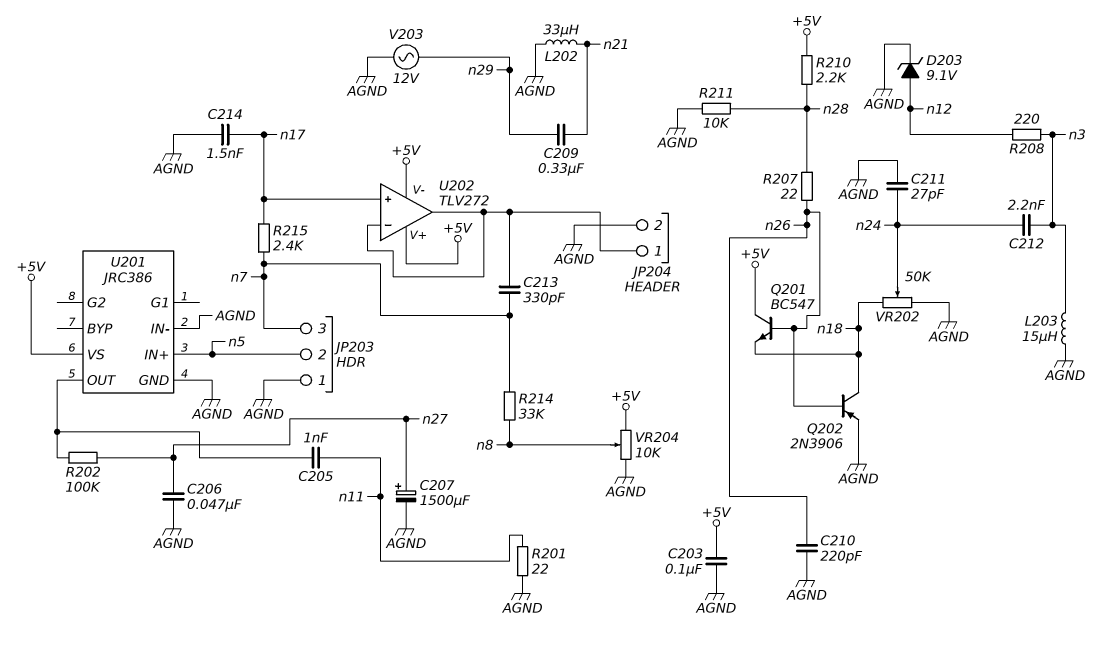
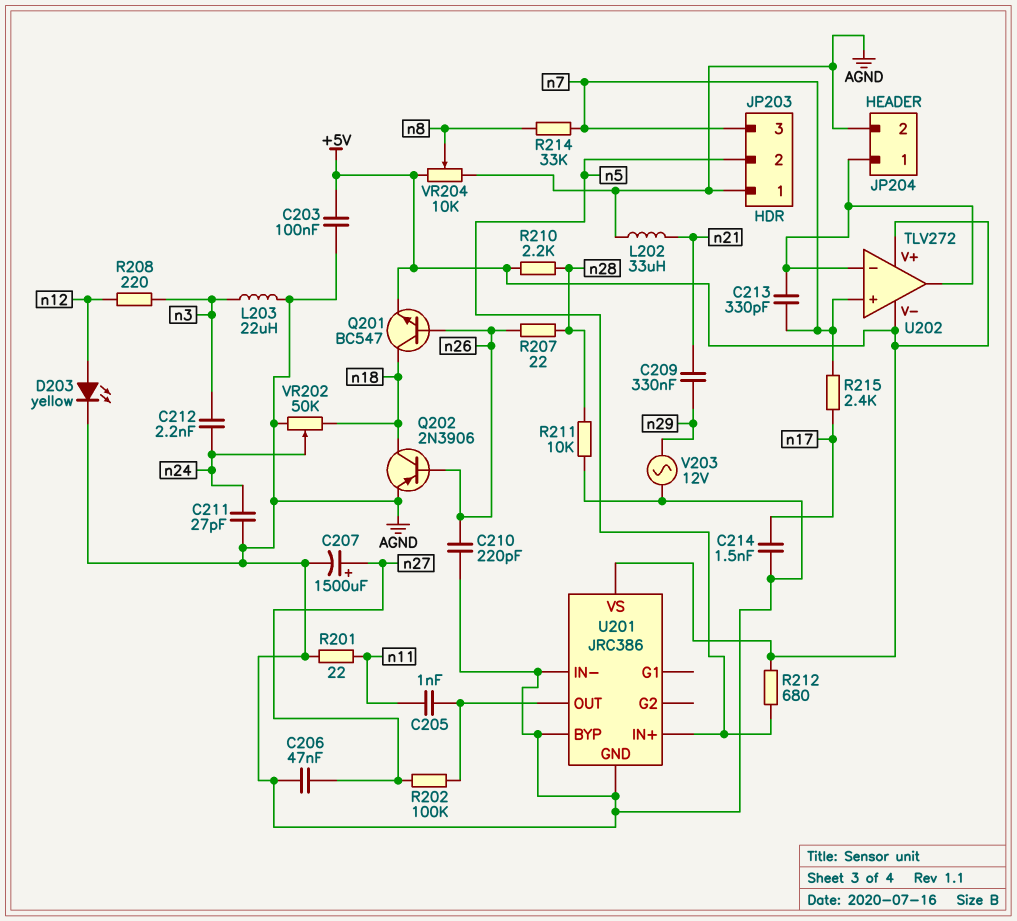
D203: zener 9.1V (A n12, K AGND) -> LED yellow (A n12, K AGND)
L203: 15uH (AGND, n3) -> 22uH (AGND, n3)
Q201: NPN BC547 (B n26, C +5V, E n18) -> NPN BC547 (B n26, C n18, E +5V)
R212: none -> 680 (+5V, n5)
U201 pin BYP: none -> AGND
U202 pin in+: n17 -> n7

